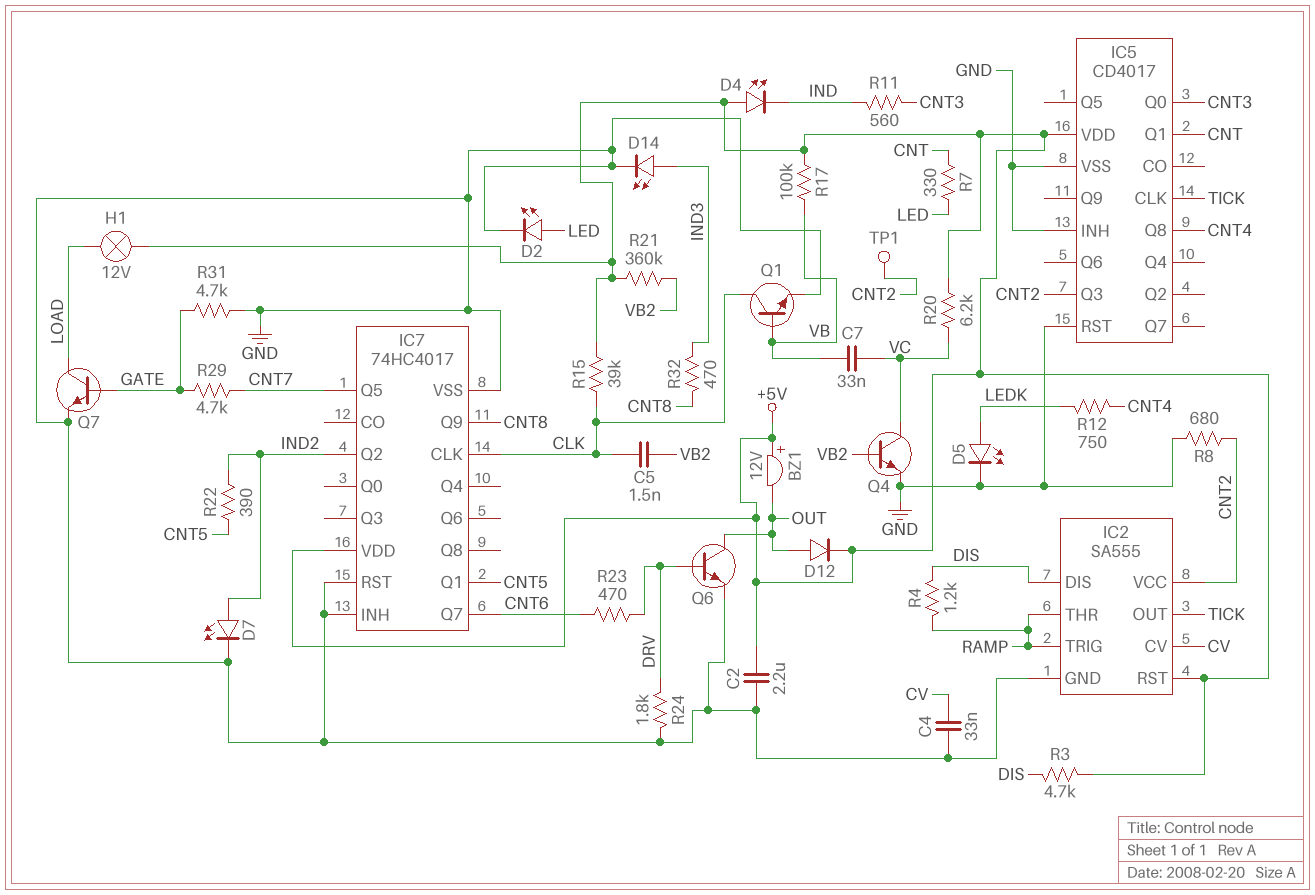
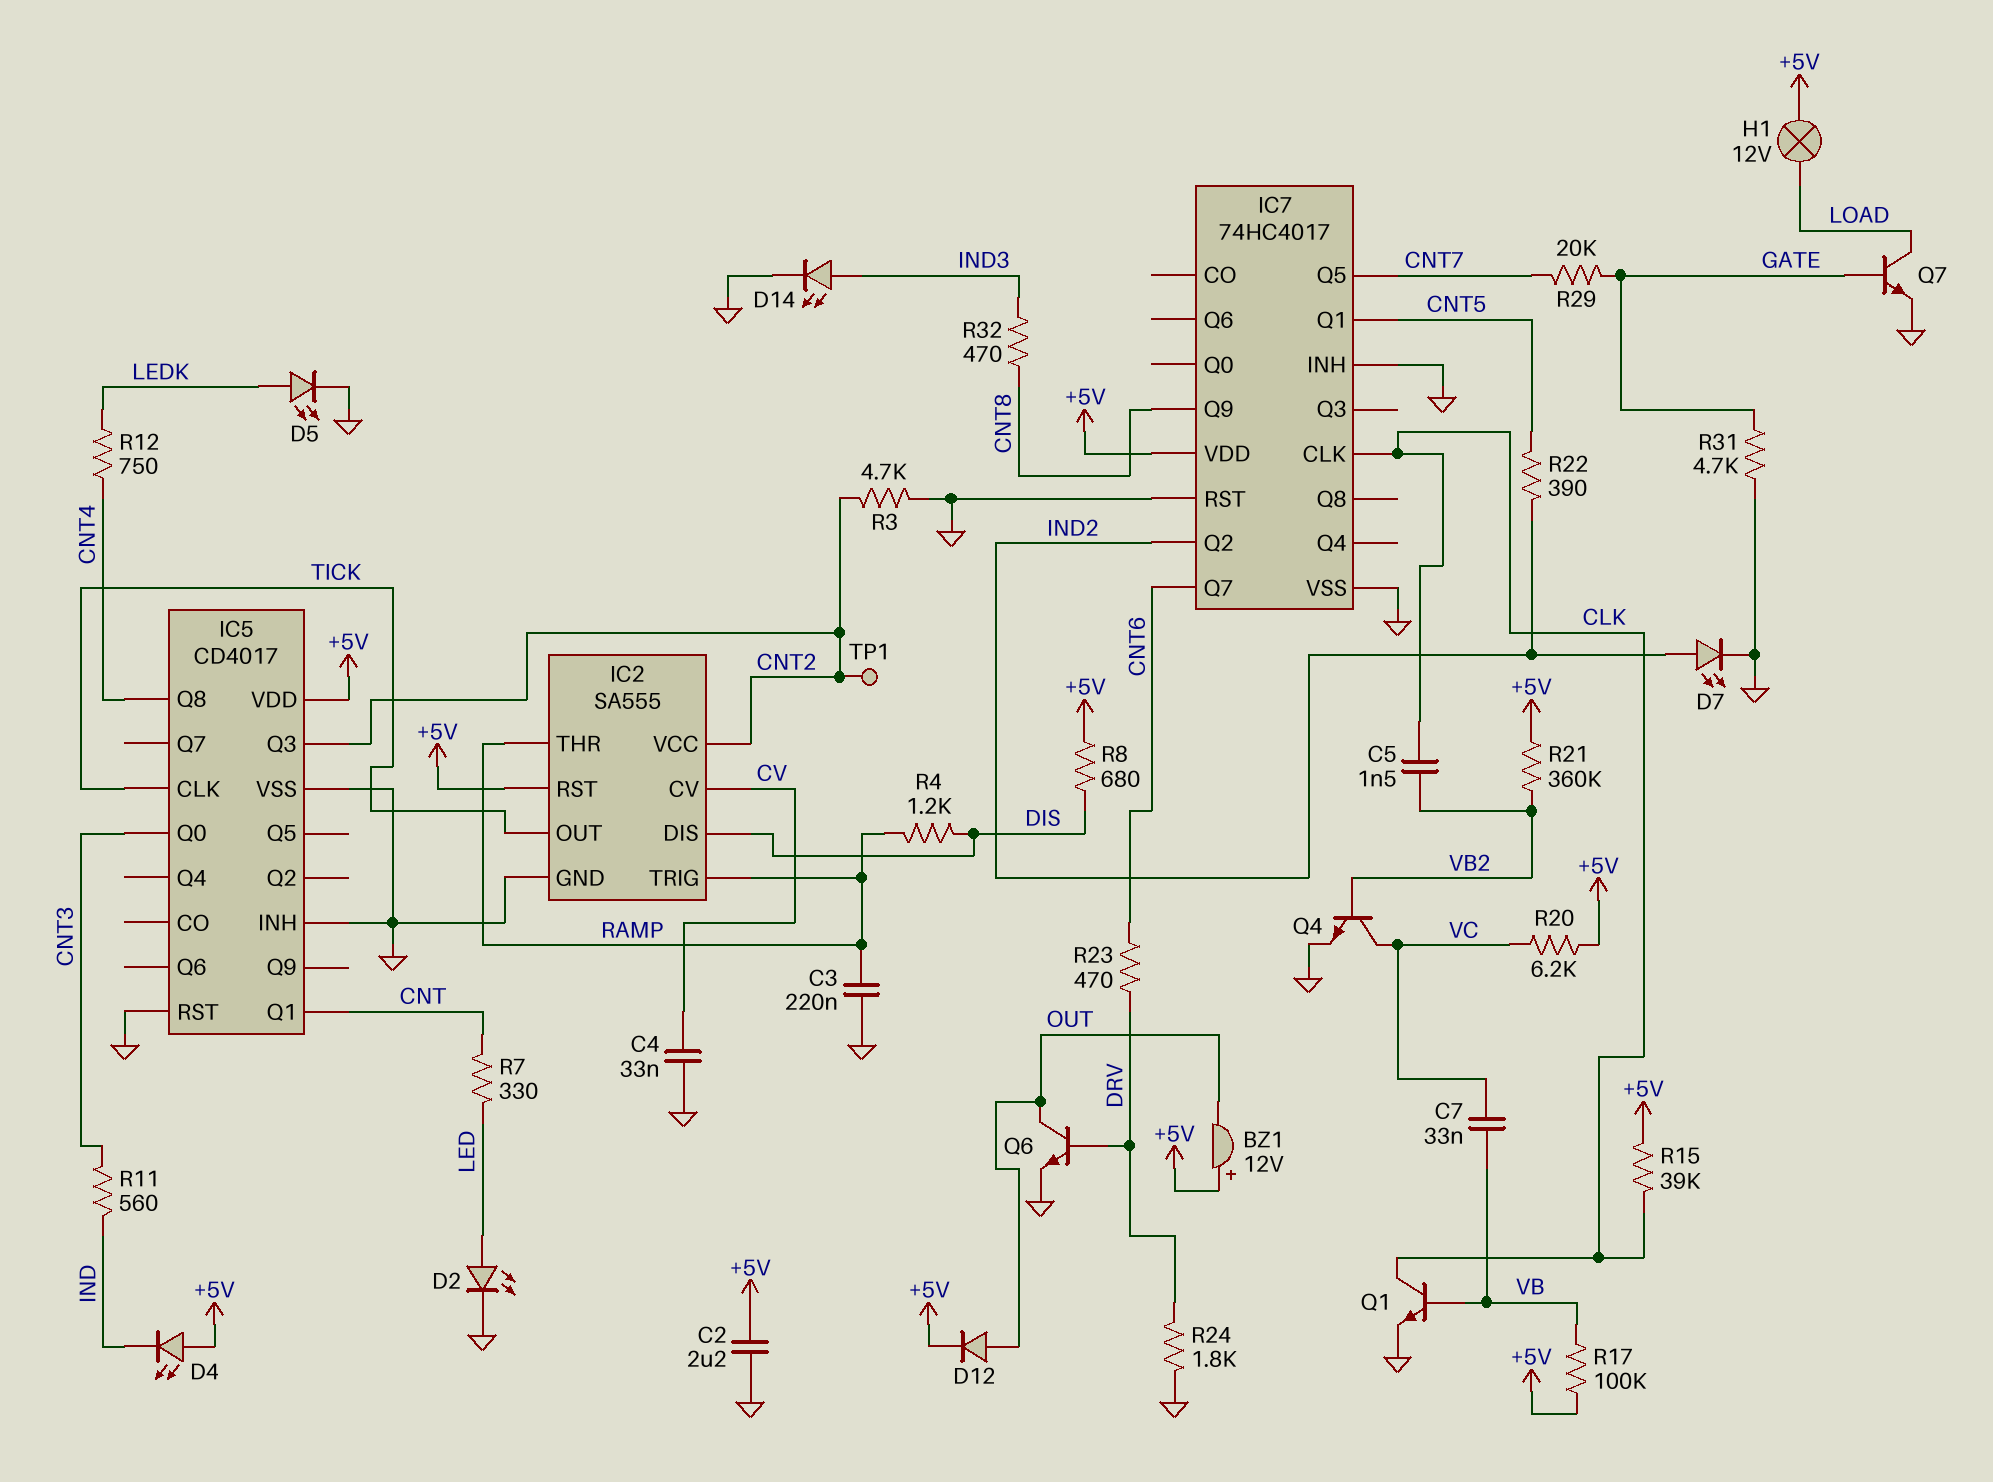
C3: none -> 220nF (GND, RAMP)
R3: 4.7k (+5V, DIS) -> 4.7k (CNT2, GND)
R8: 680 (CNT2, GND) -> 680 (+5V, DIS)
R29: 4.7k (CNT7, GATE) -> 20k (CNT7, GATE)

